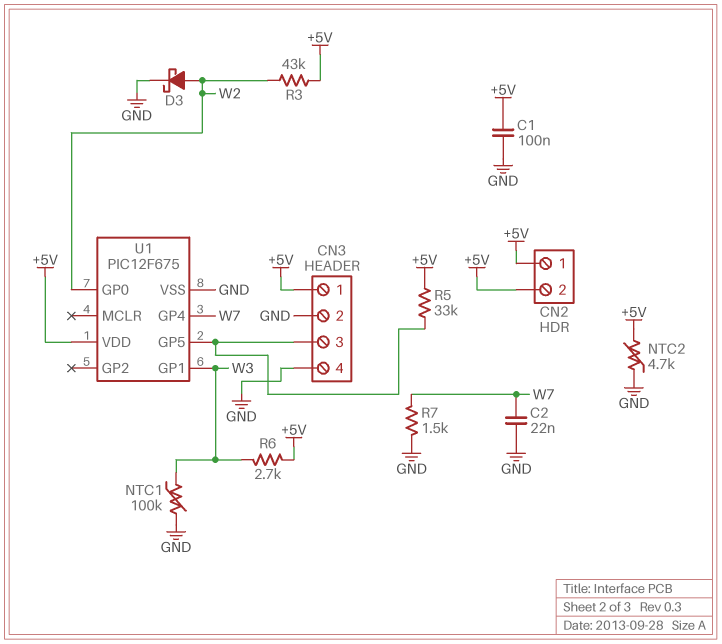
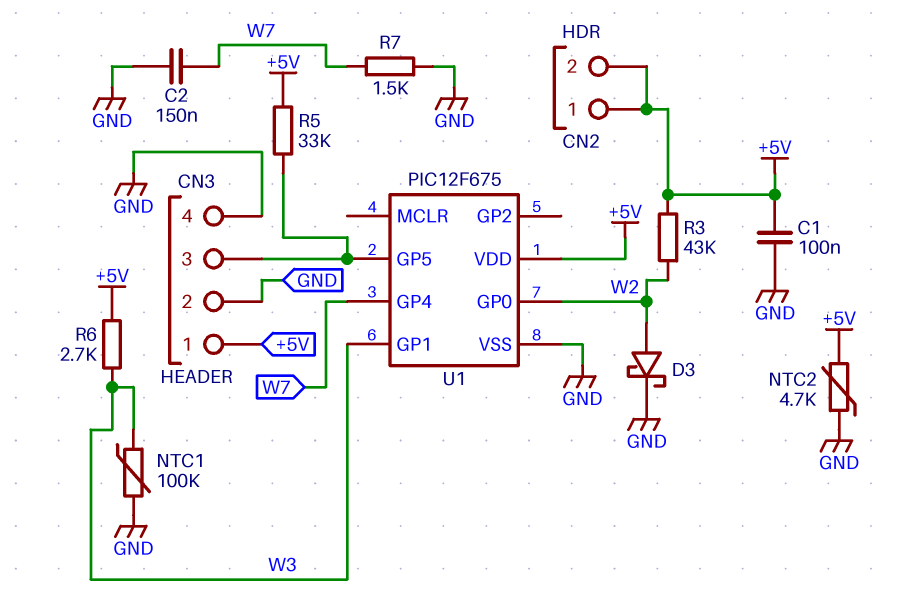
C2: 22nF (GND, W7) -> 150nF (GND, W7)

